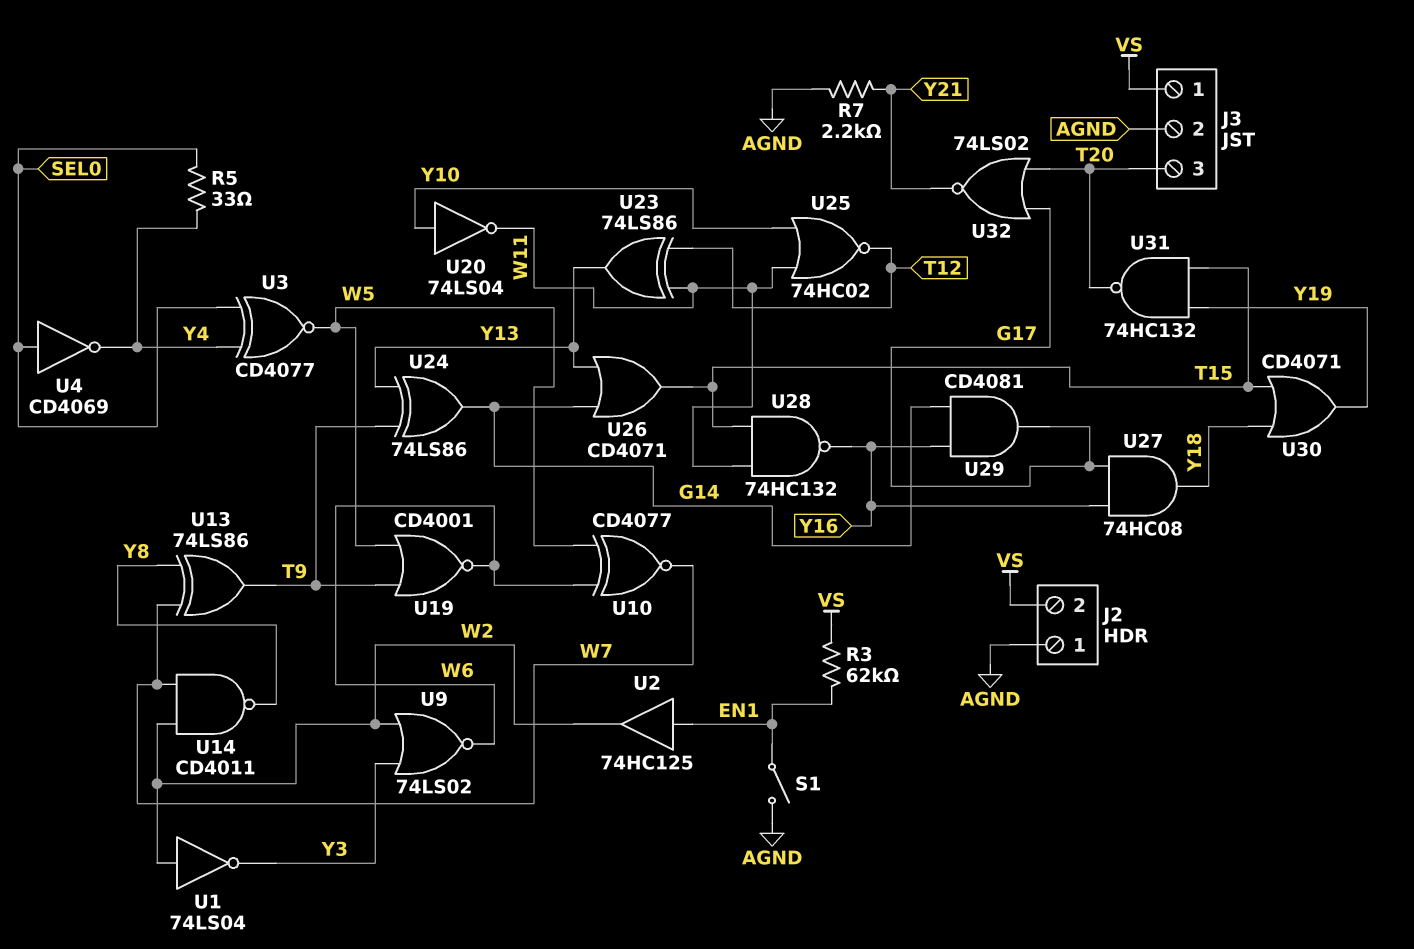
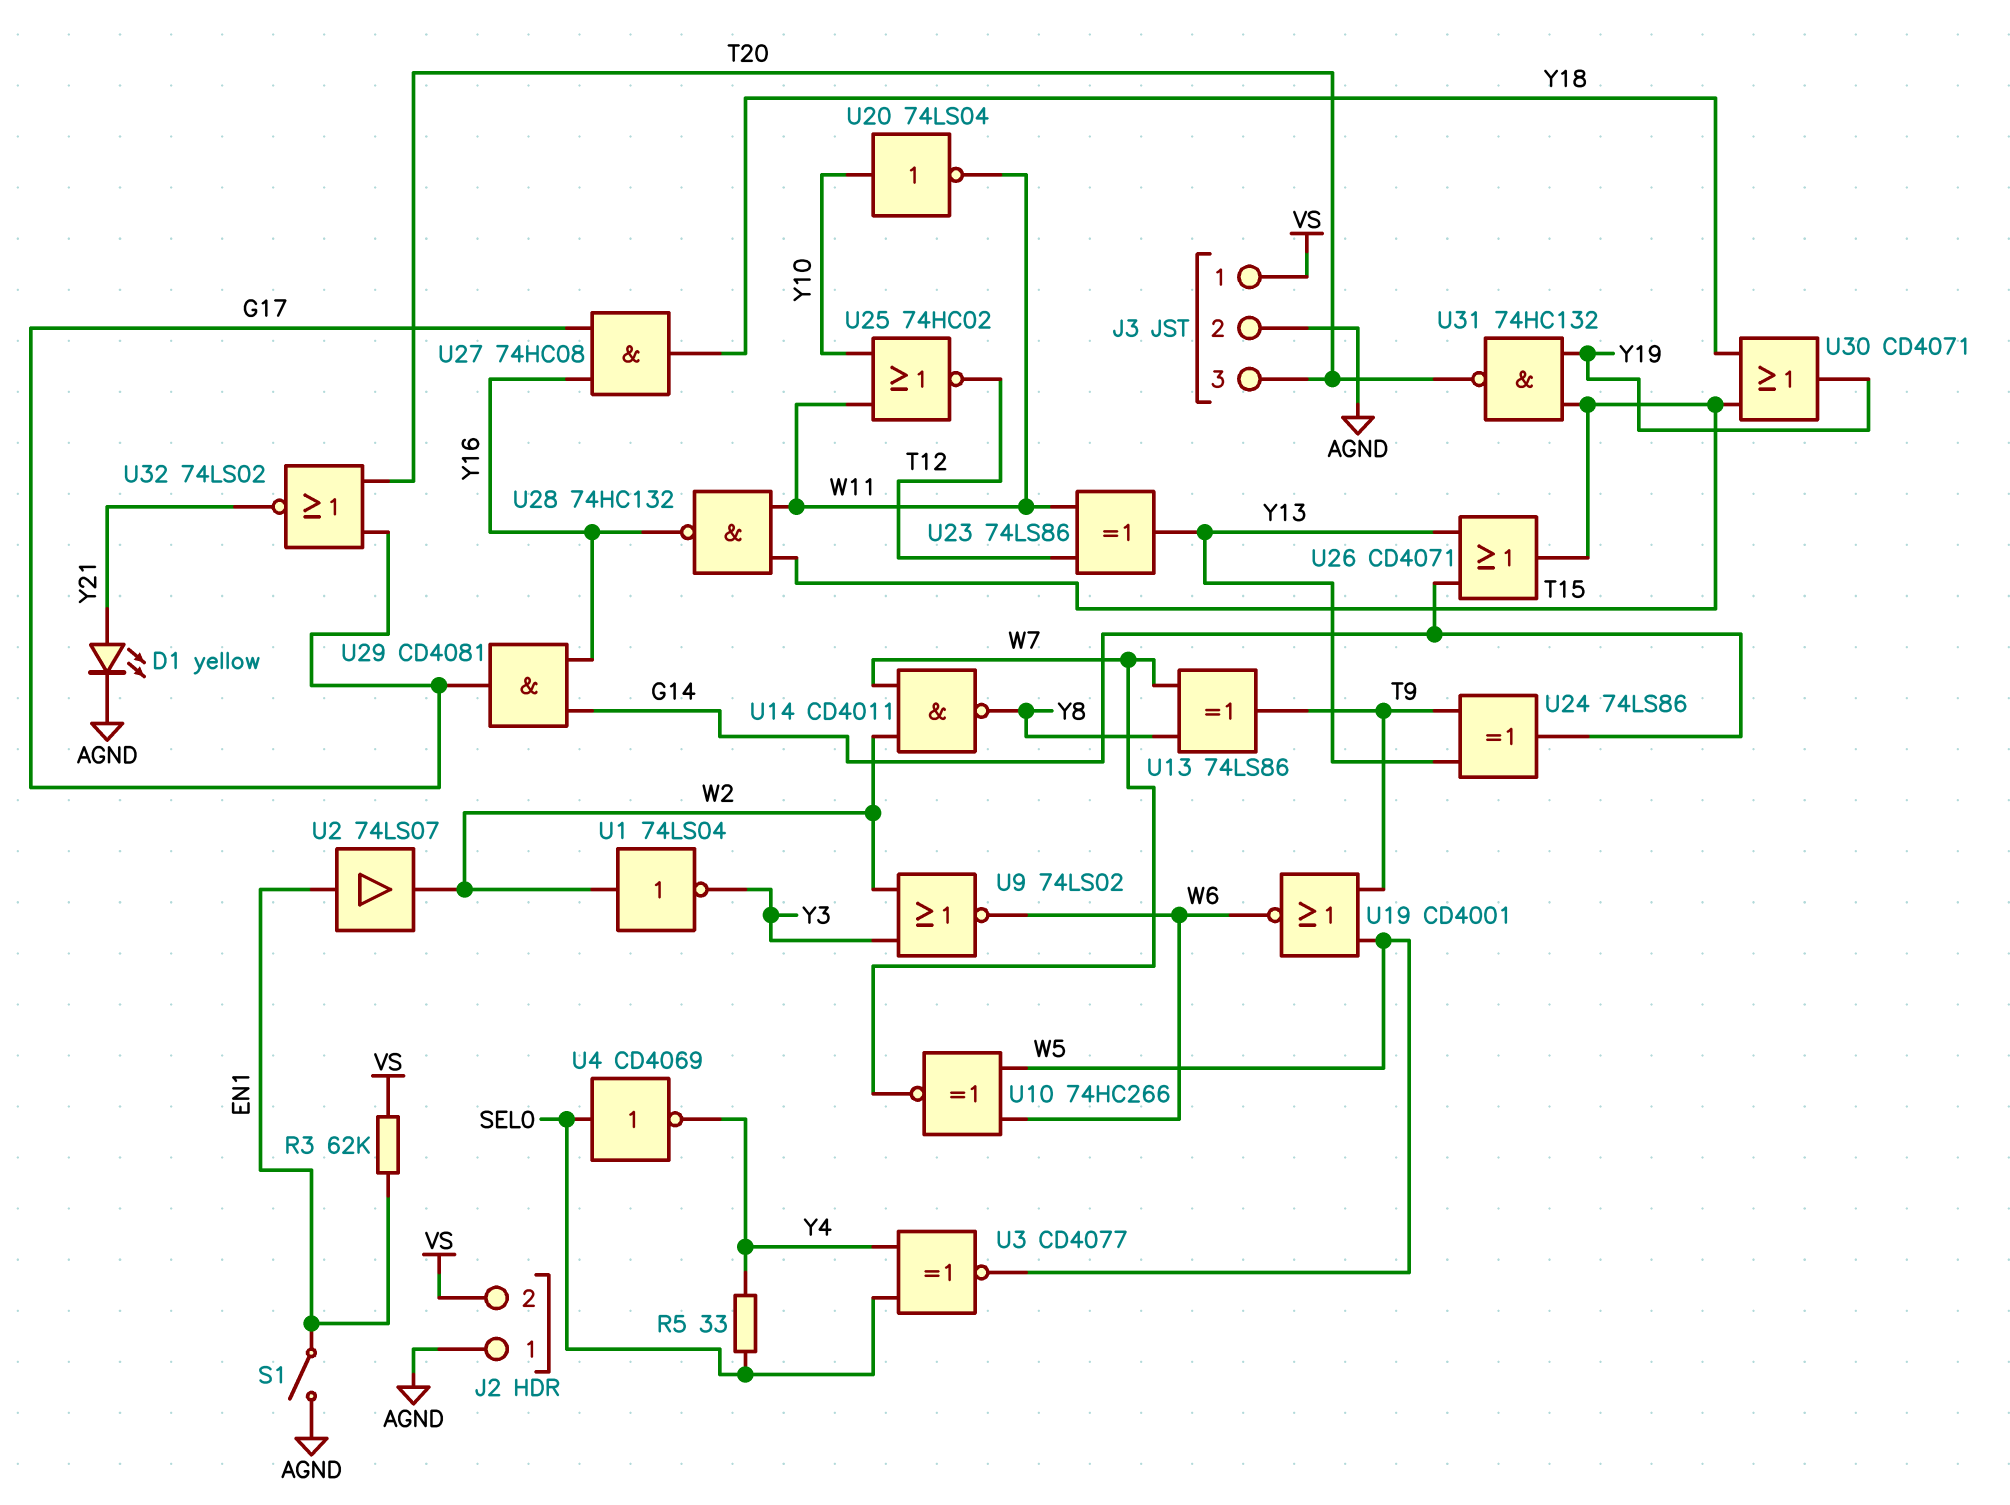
D1: none -> LED yellow (A Y21, K AGND)
R7: 2.2k (AGND, Y21) -> none
U2: buffer 74HC125 (in EN1, out W2) -> buffer 74LS07 (in EN1, out W2)
U10: XNOR CD4077 (in W5, in W6, out W7) -> XNOR 74HC266 (in W5, in W6, out W7)

